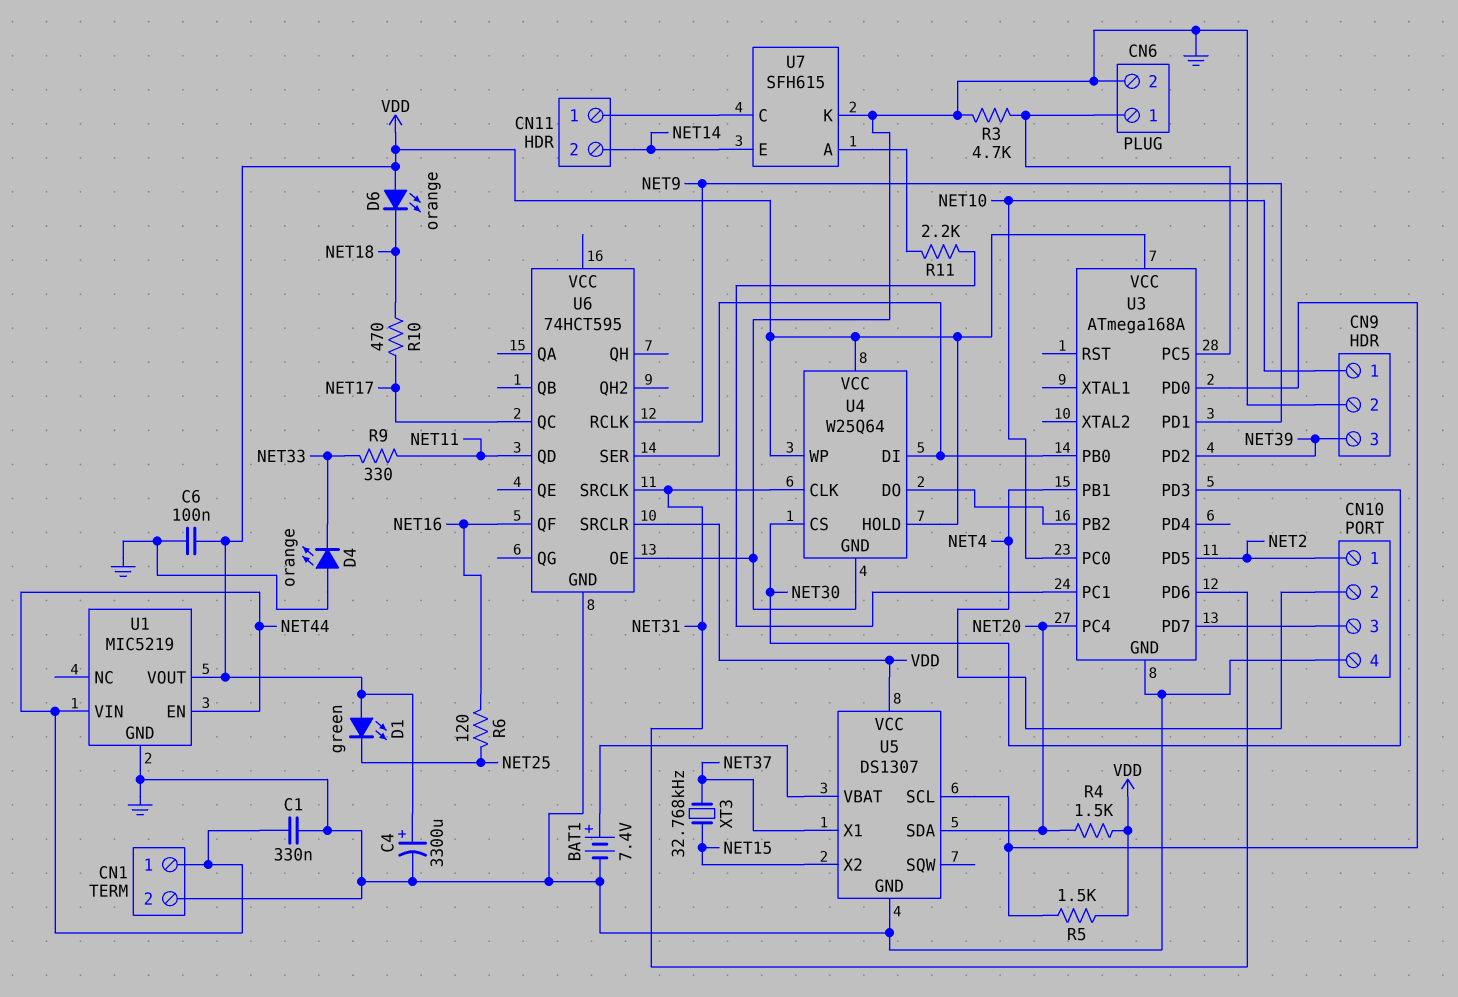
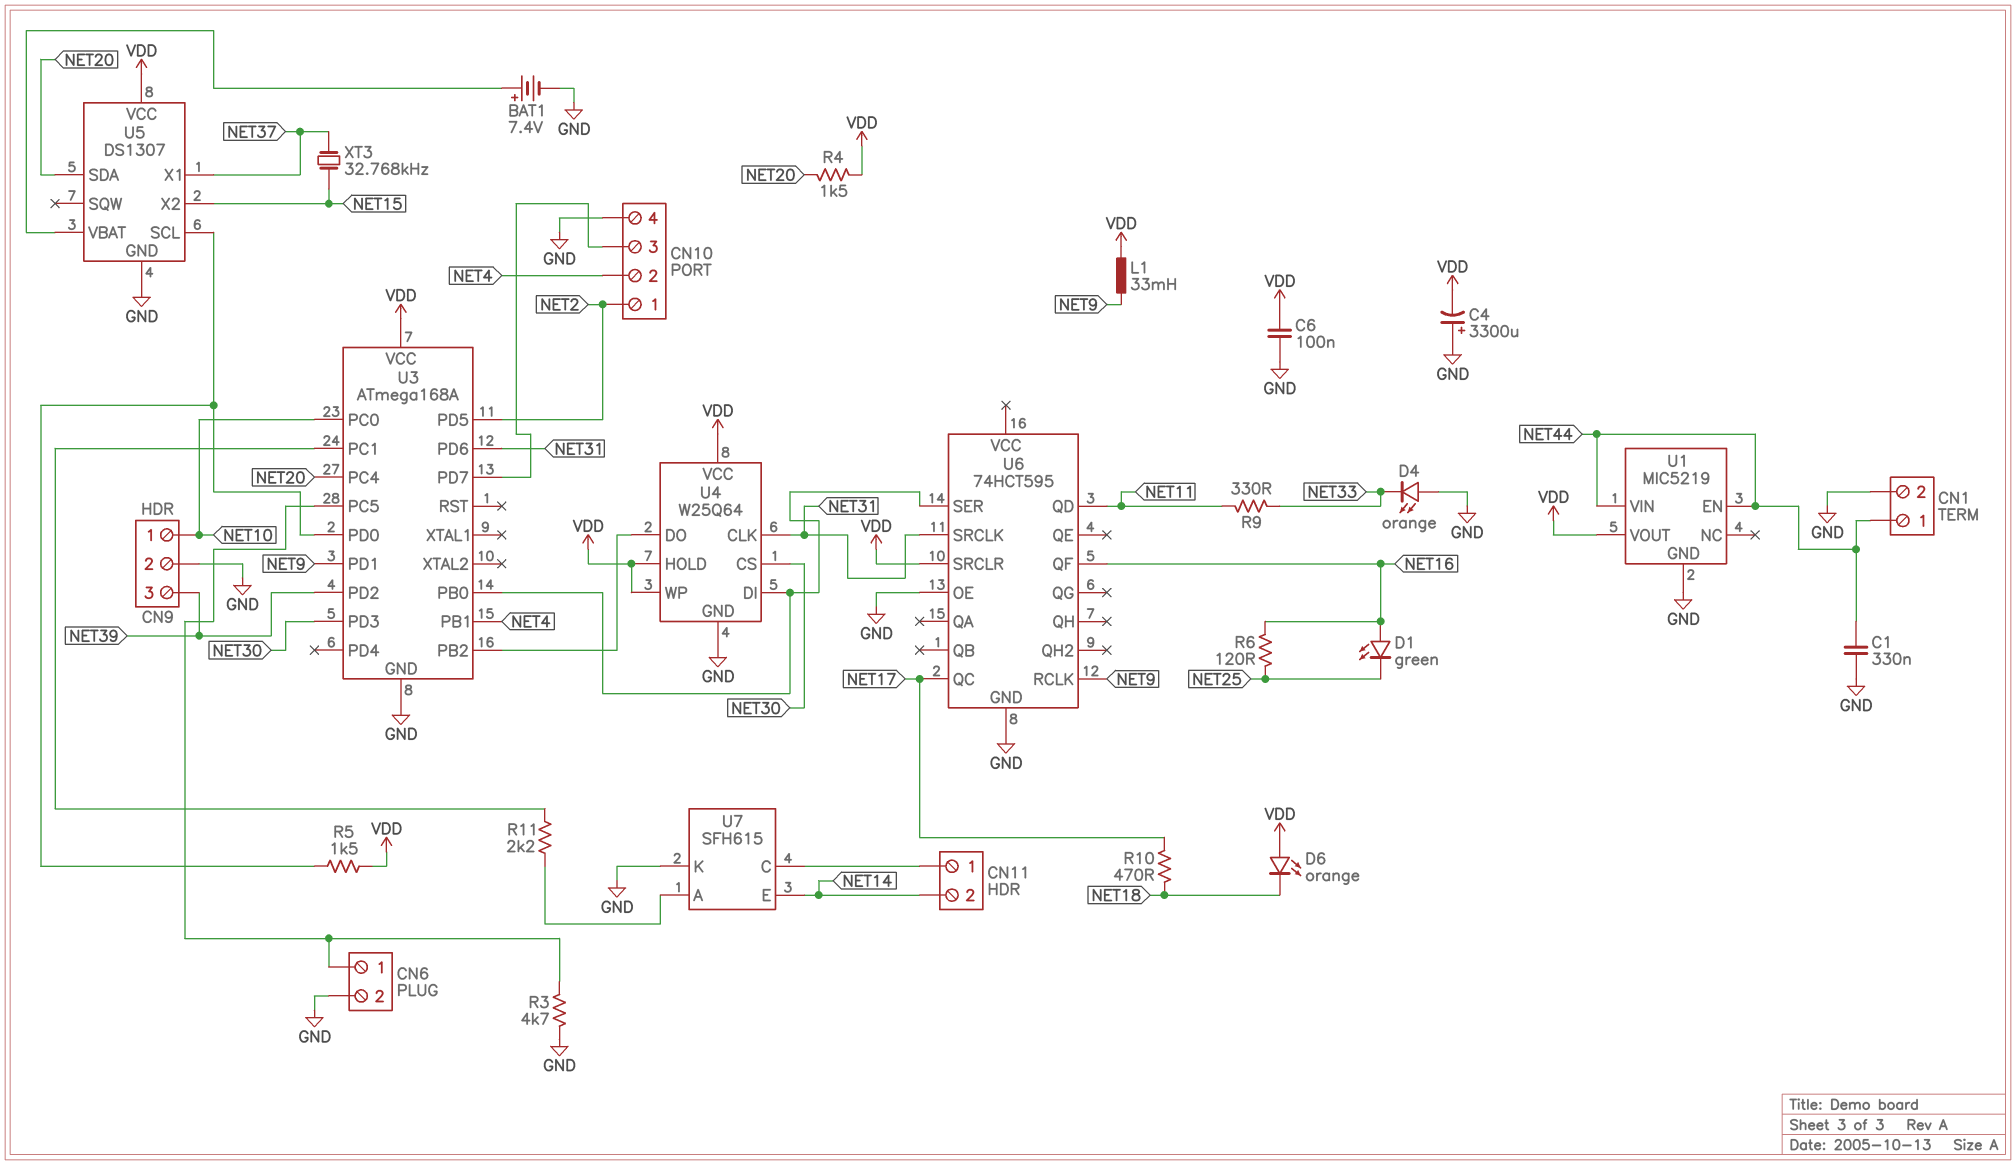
C4: 3300uF (plus VDD, minus GND) -> 3300uF (plus GND, minus VDD)
D1: LED green (A VDD, K NET25) -> LED green (A NET16, K NET25)
L1: none -> 33mH (NET9, VDD)

